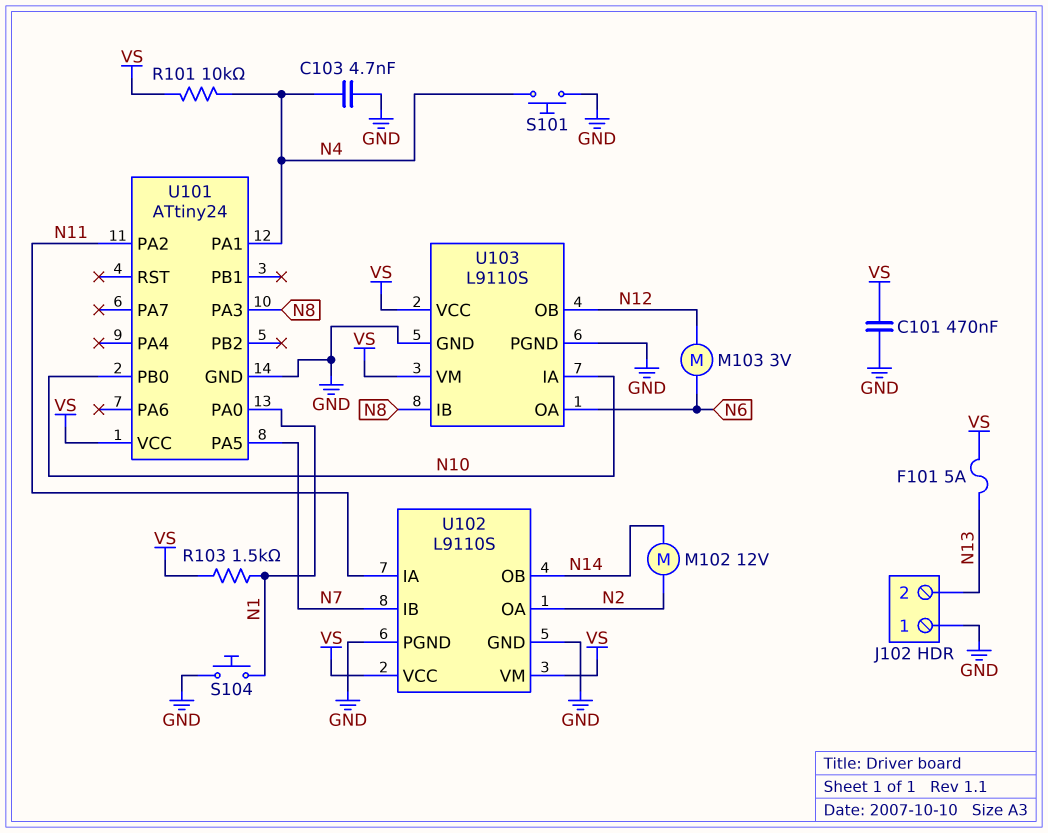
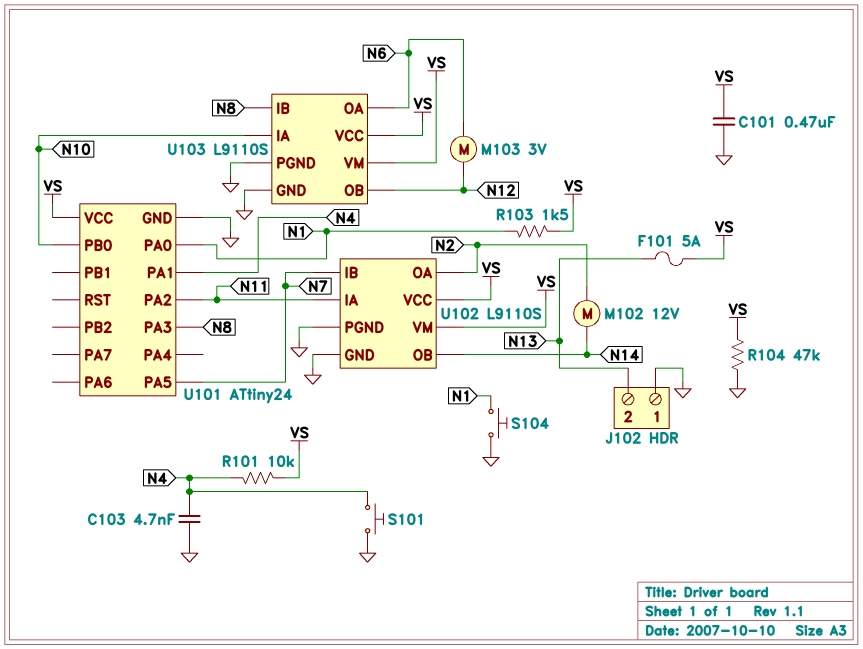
R104: none -> 47k (GND, VS)

